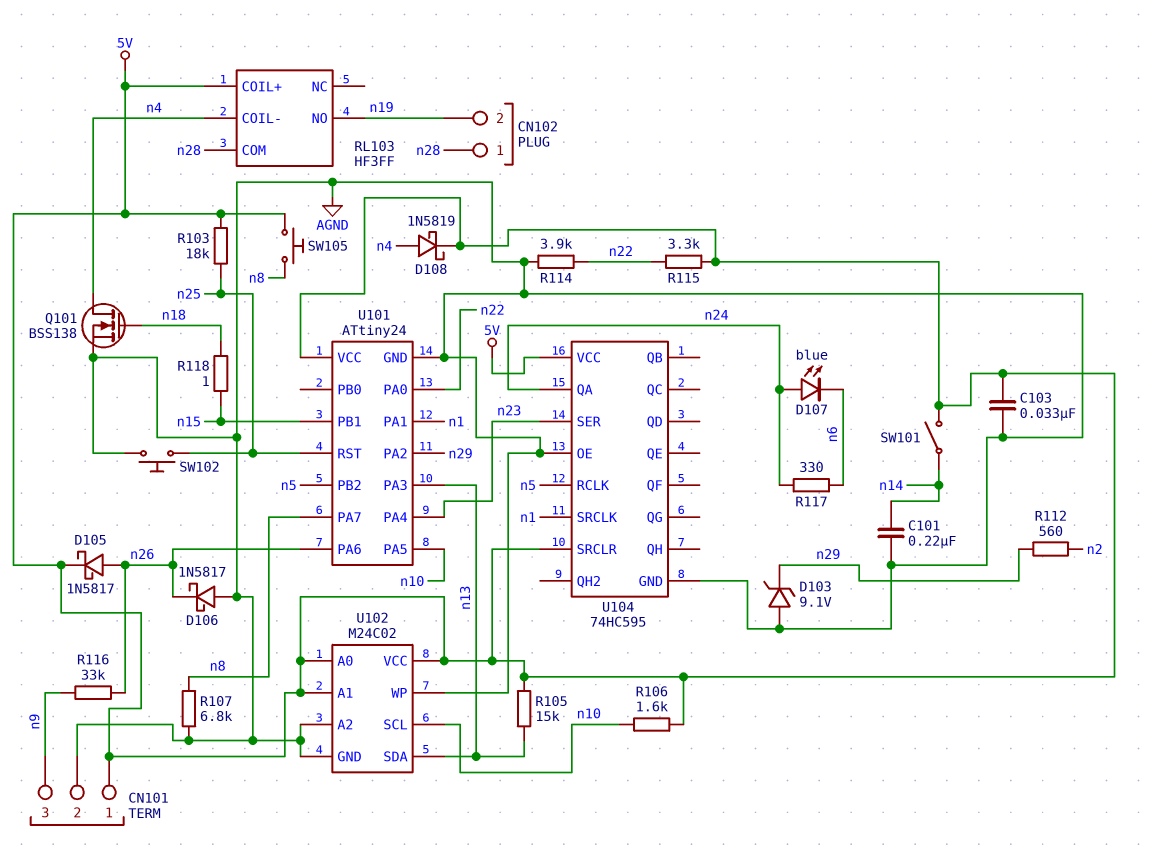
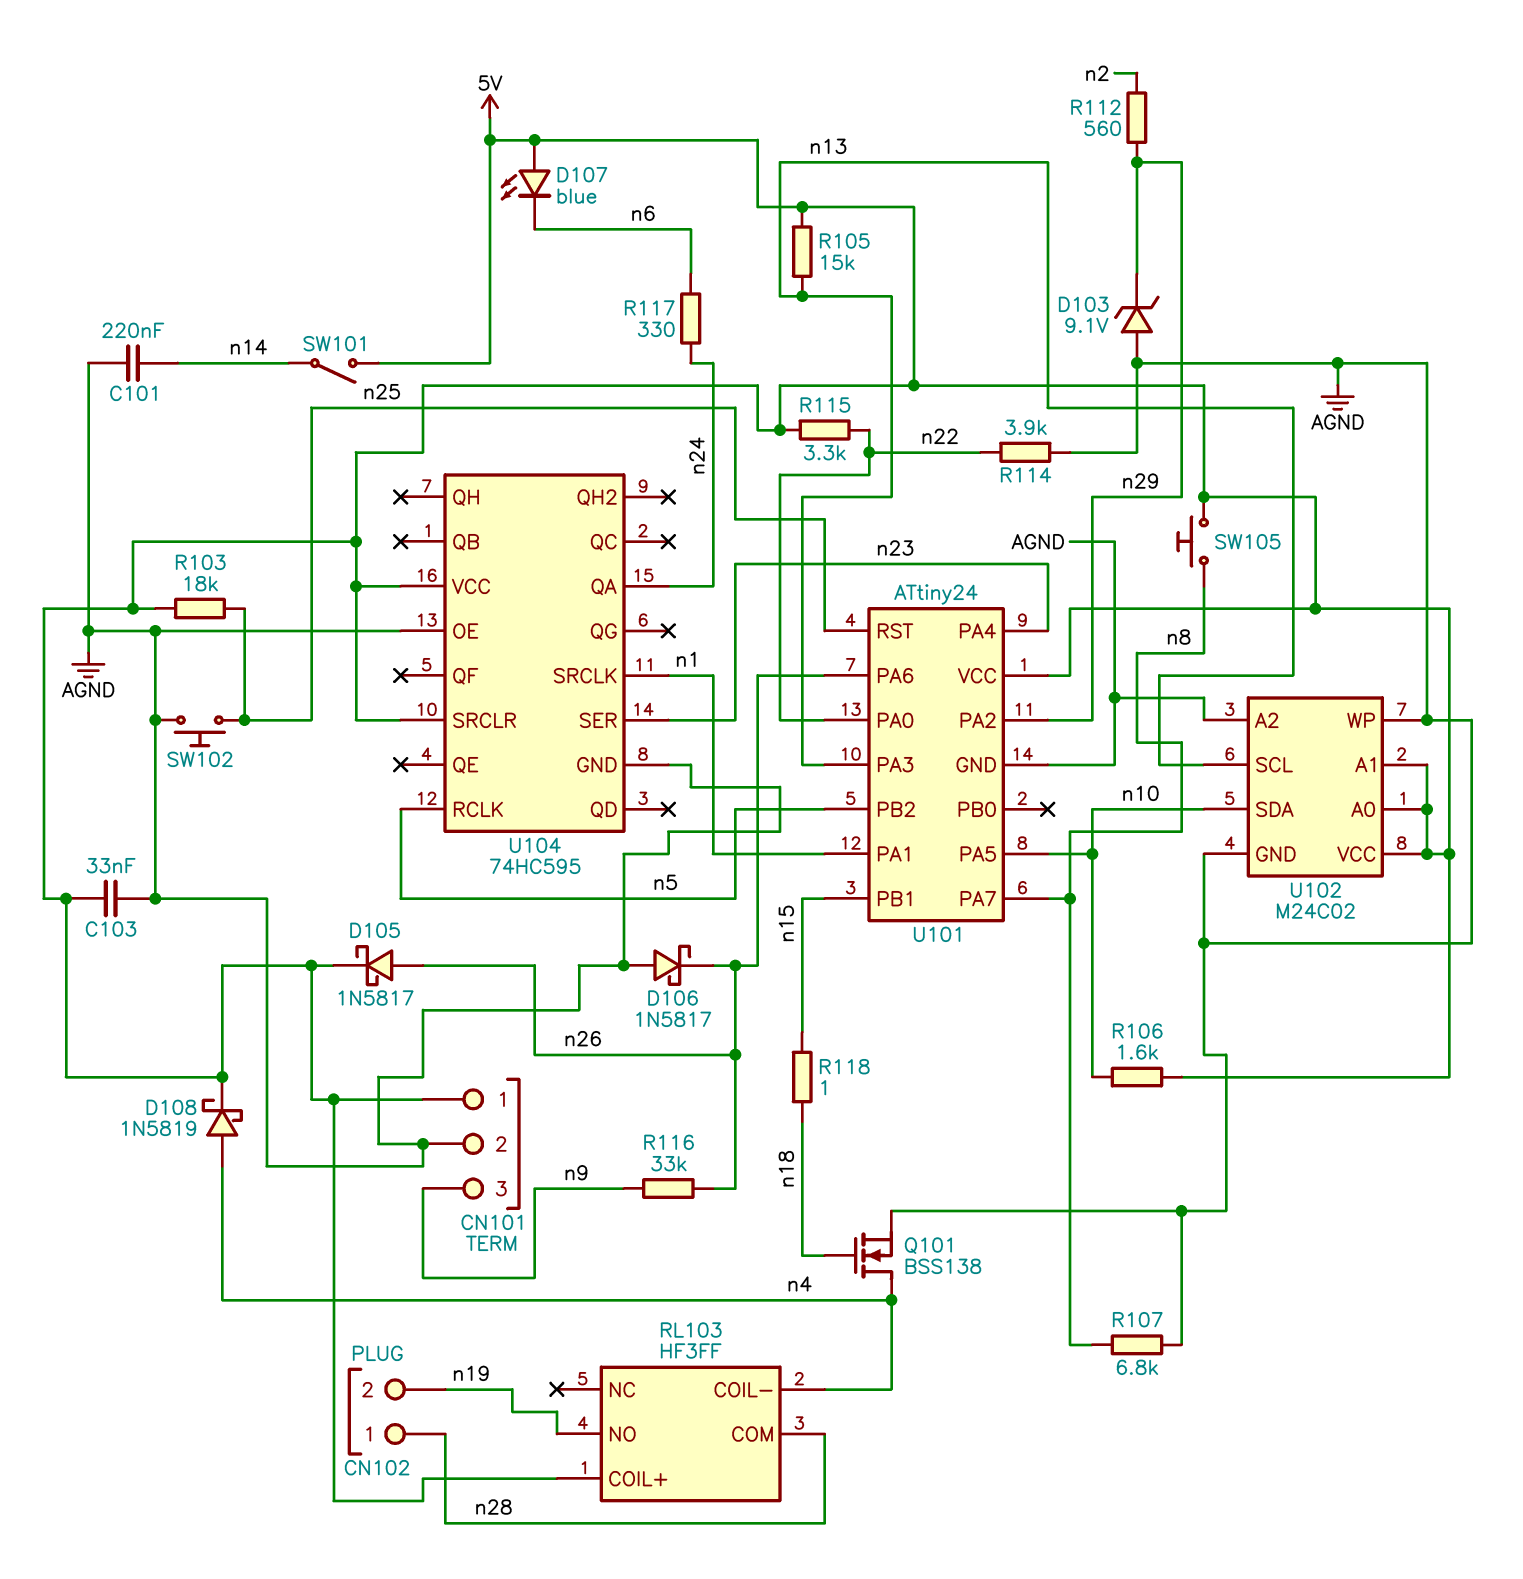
D107: LED blue (A n24, K n6) -> LED blue (A 5V, K n6)
U102 pin SCL: n10 -> n13
U102 pin SDA: n13 -> n10

